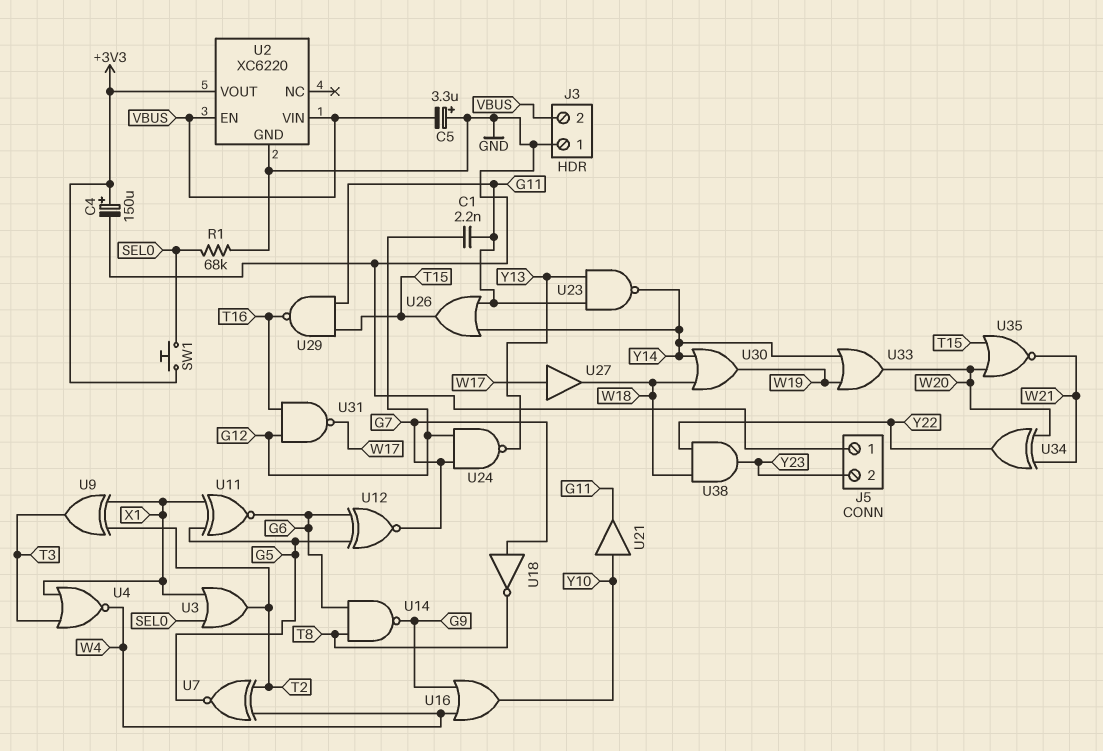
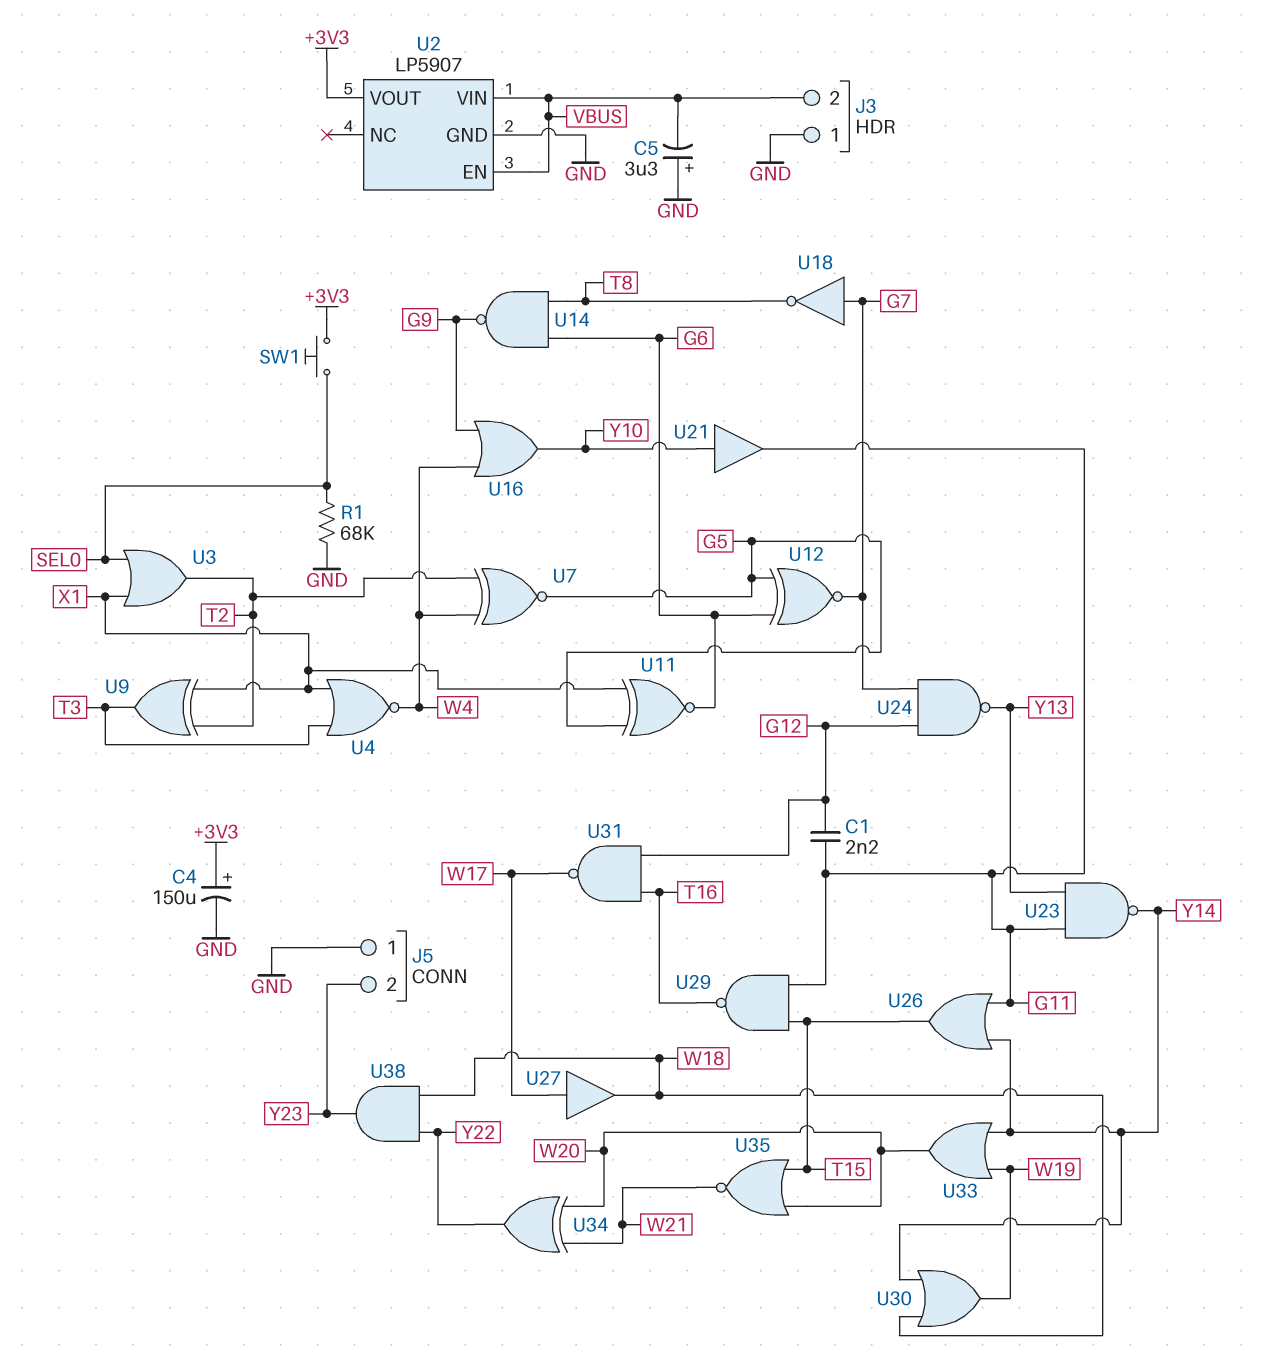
U2: XC6220 -> LP5907

